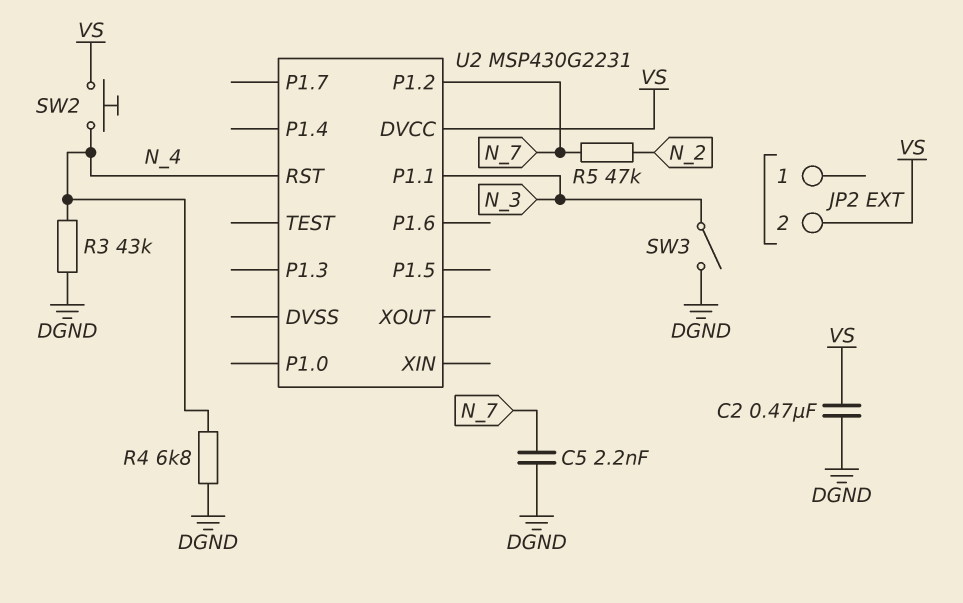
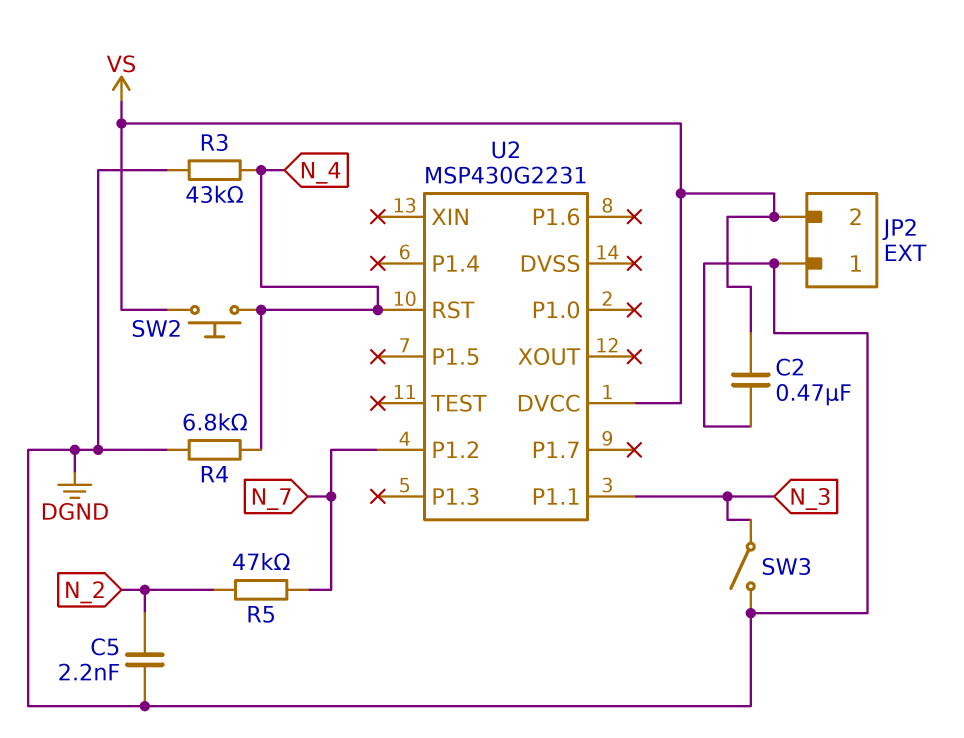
C5: 2.2nF (DGND, N_7) -> 2.2nF (DGND, N_2)
JP2 pin 1: none -> DGND

